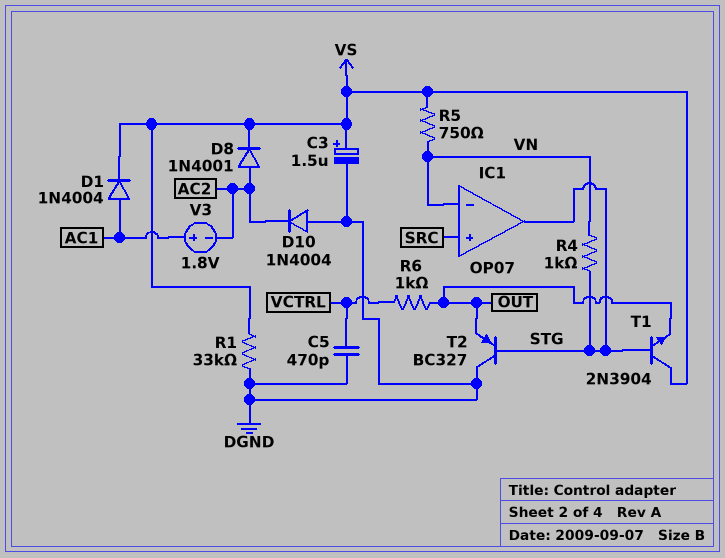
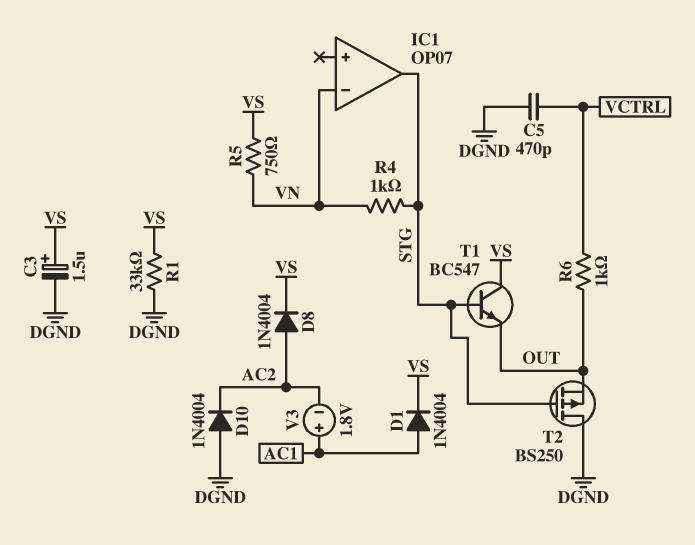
D8: diode 1N4001 (A AC2, K VS) -> diode 1N4004 (A AC2, K VS)
IC1 pin in+: SRC -> none
T1: NPN 2N3904 (B STG, C VS, E OUT) -> NPN BC547 (B STG, C VS, E OUT)
T2: PNP BC327 (B STG, C DGND, E OUT) -> PMOS BS250 (G STG, D DGND, S OUT)

